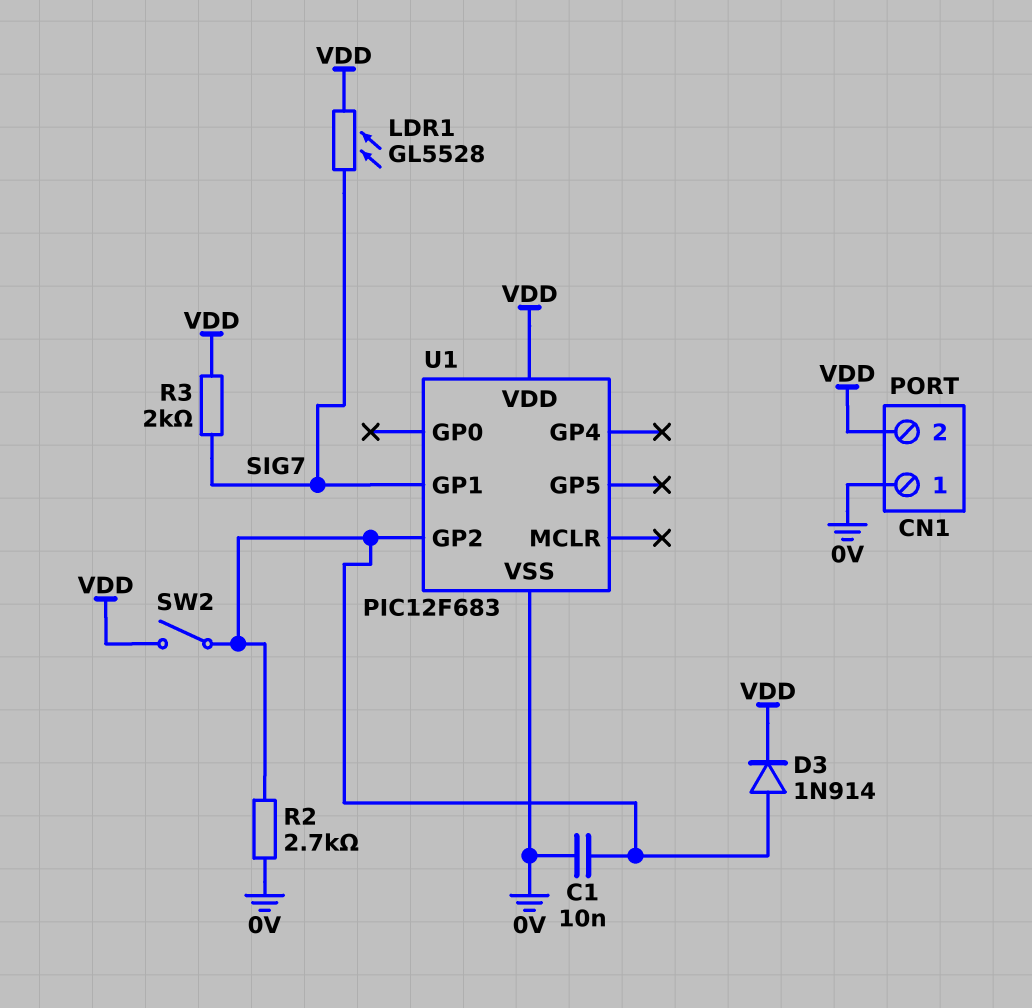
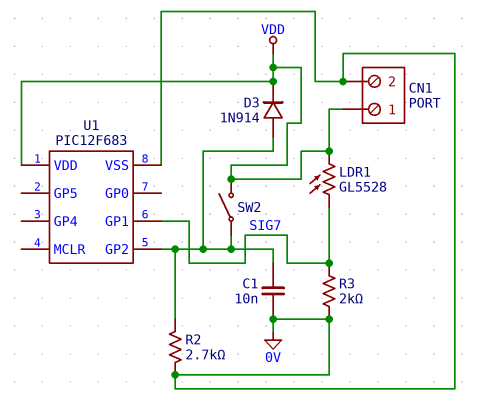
CN1 pin 1: 0V -> VDD
CN1 pin 2: VDD -> 0V
R3: 2k (SIG7, VDD) -> 2k (0V, SIG7)

